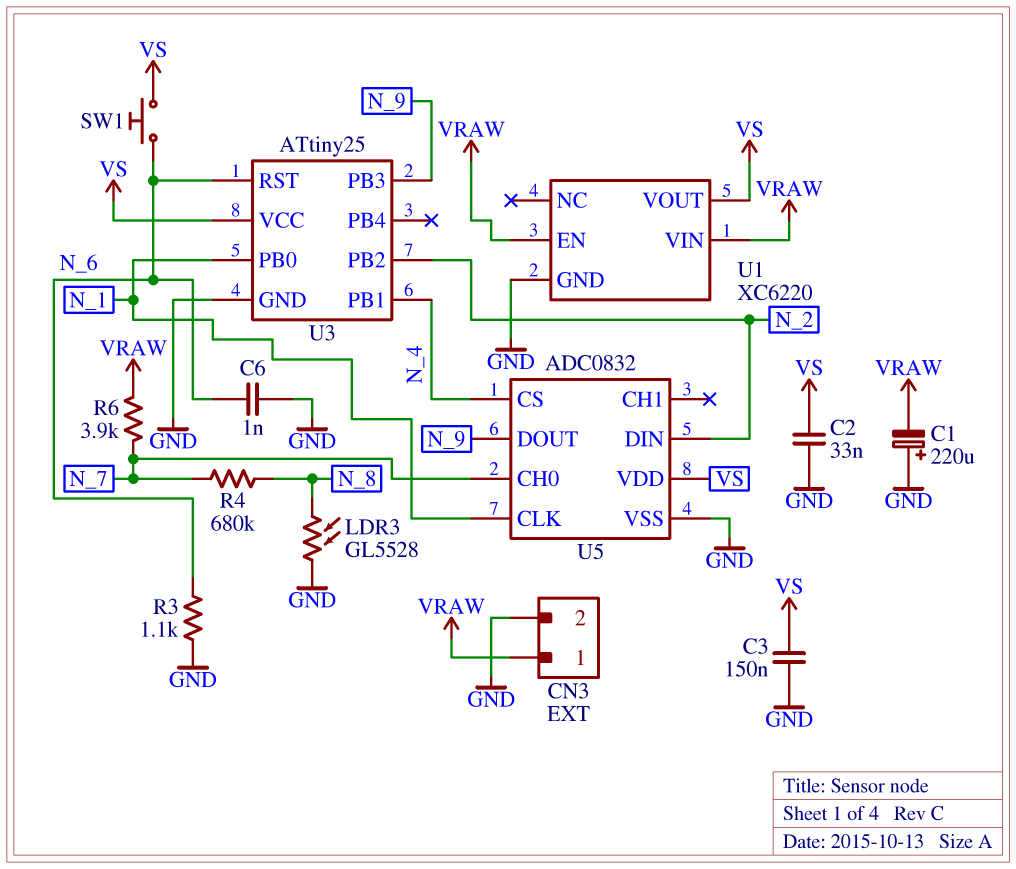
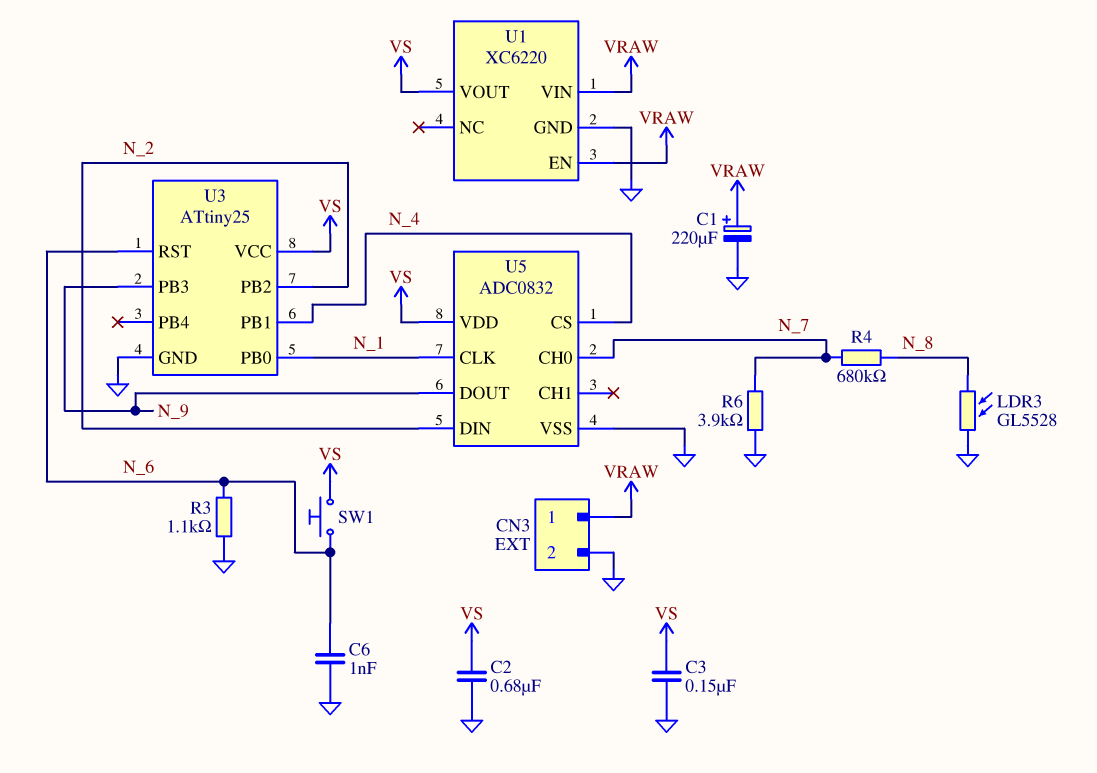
C1: 220uF (plus GND, minus VRAW) -> 220uF (plus VRAW, minus GND)
C2: 33nF (GND, VS) -> 680nF (GND, VS)
R6: 3.9k (N_7, VRAW) -> 3.9k (GND, N_7)

